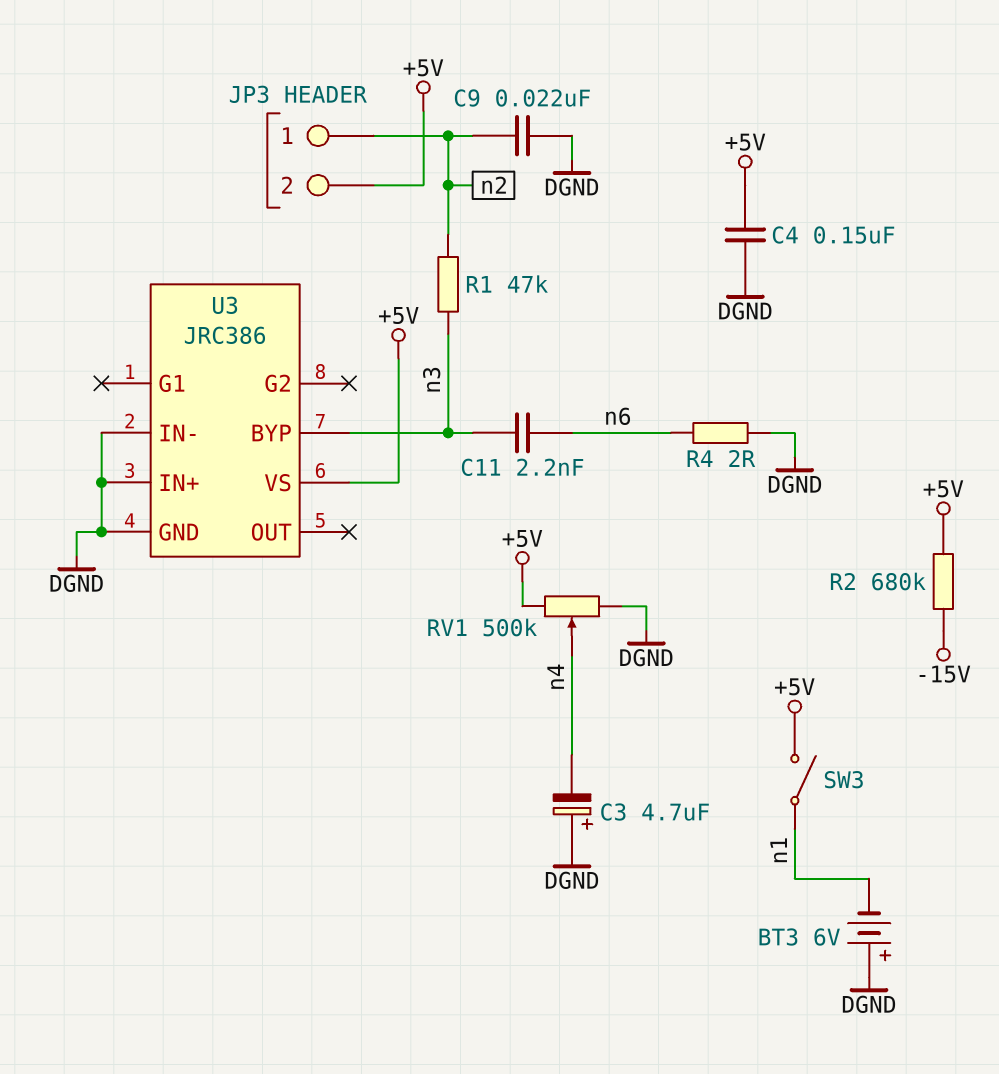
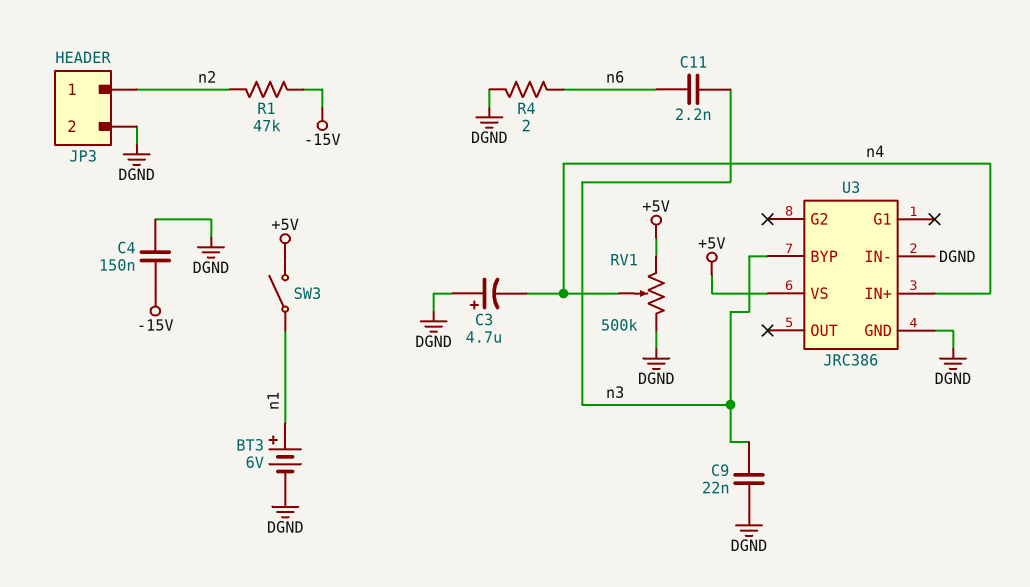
BT3: 6V (plus DGND, minus n1) -> 6V (plus n1, minus DGND)
C4: 150nF (+5V, DGND) -> 150nF (-15V, DGND)
C9: 22nF (DGND, n2) -> 22nF (DGND, n3)
JP3 pin 2: +5V -> DGND
R1: 47k (n2, n3) -> 47k (-15V, n2)
R2: 680k (+5V, -15V) -> none
U3 pin IN+: DGND -> n4

